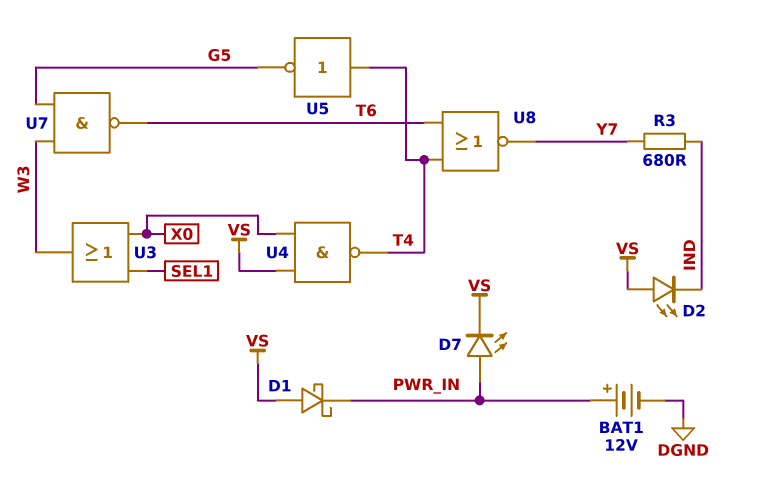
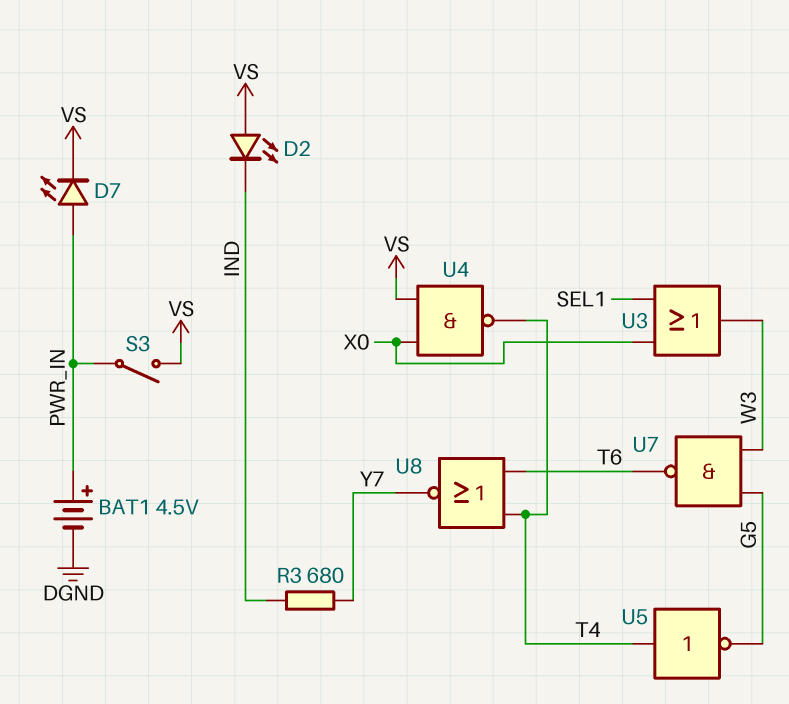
BAT1: 12V (plus PWR_IN, minus DGND) -> 4.5V (plus PWR_IN, minus DGND)
D1: schottky (A VS, K PWR_IN) -> none
S3: none -> switch (PWR_IN, VS)

